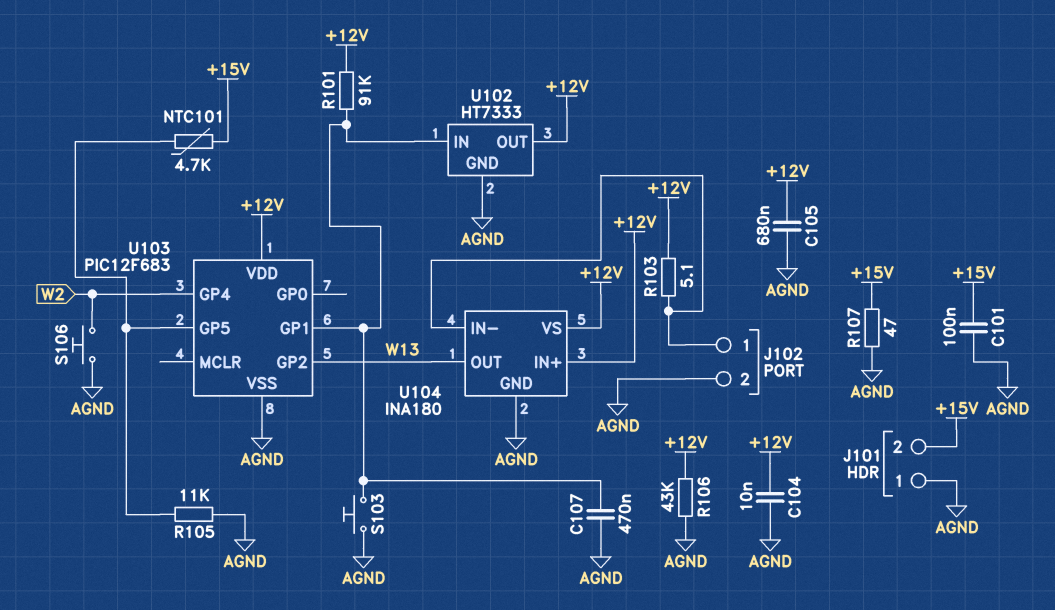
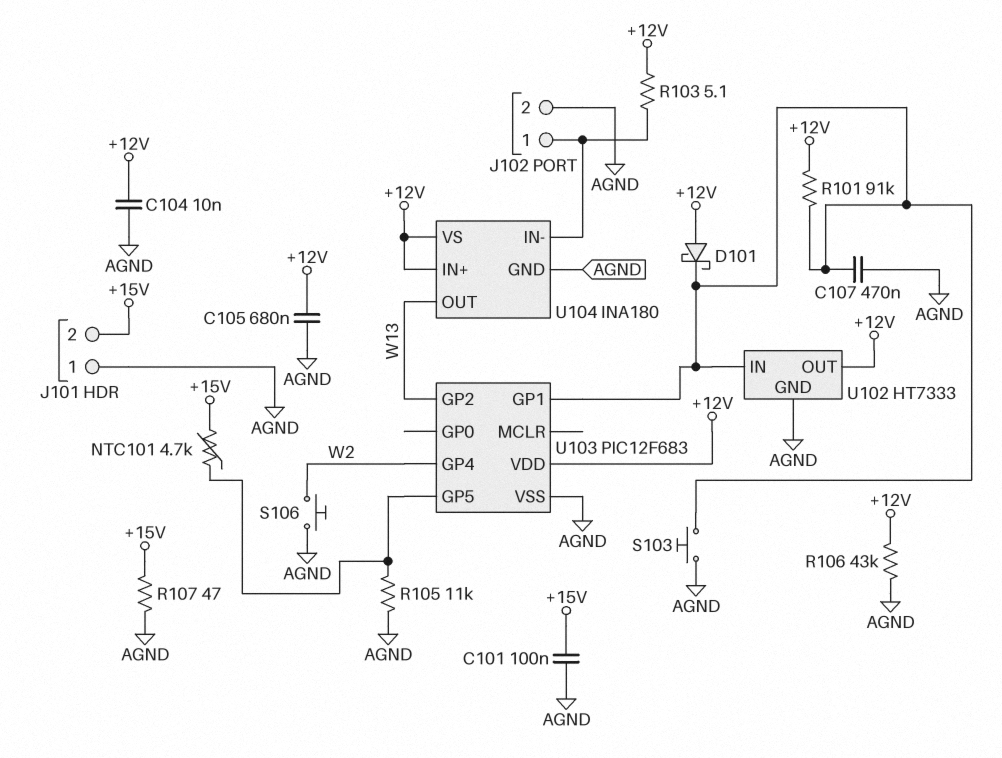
D101: none -> schottky (A +12V, K U102/IN)

